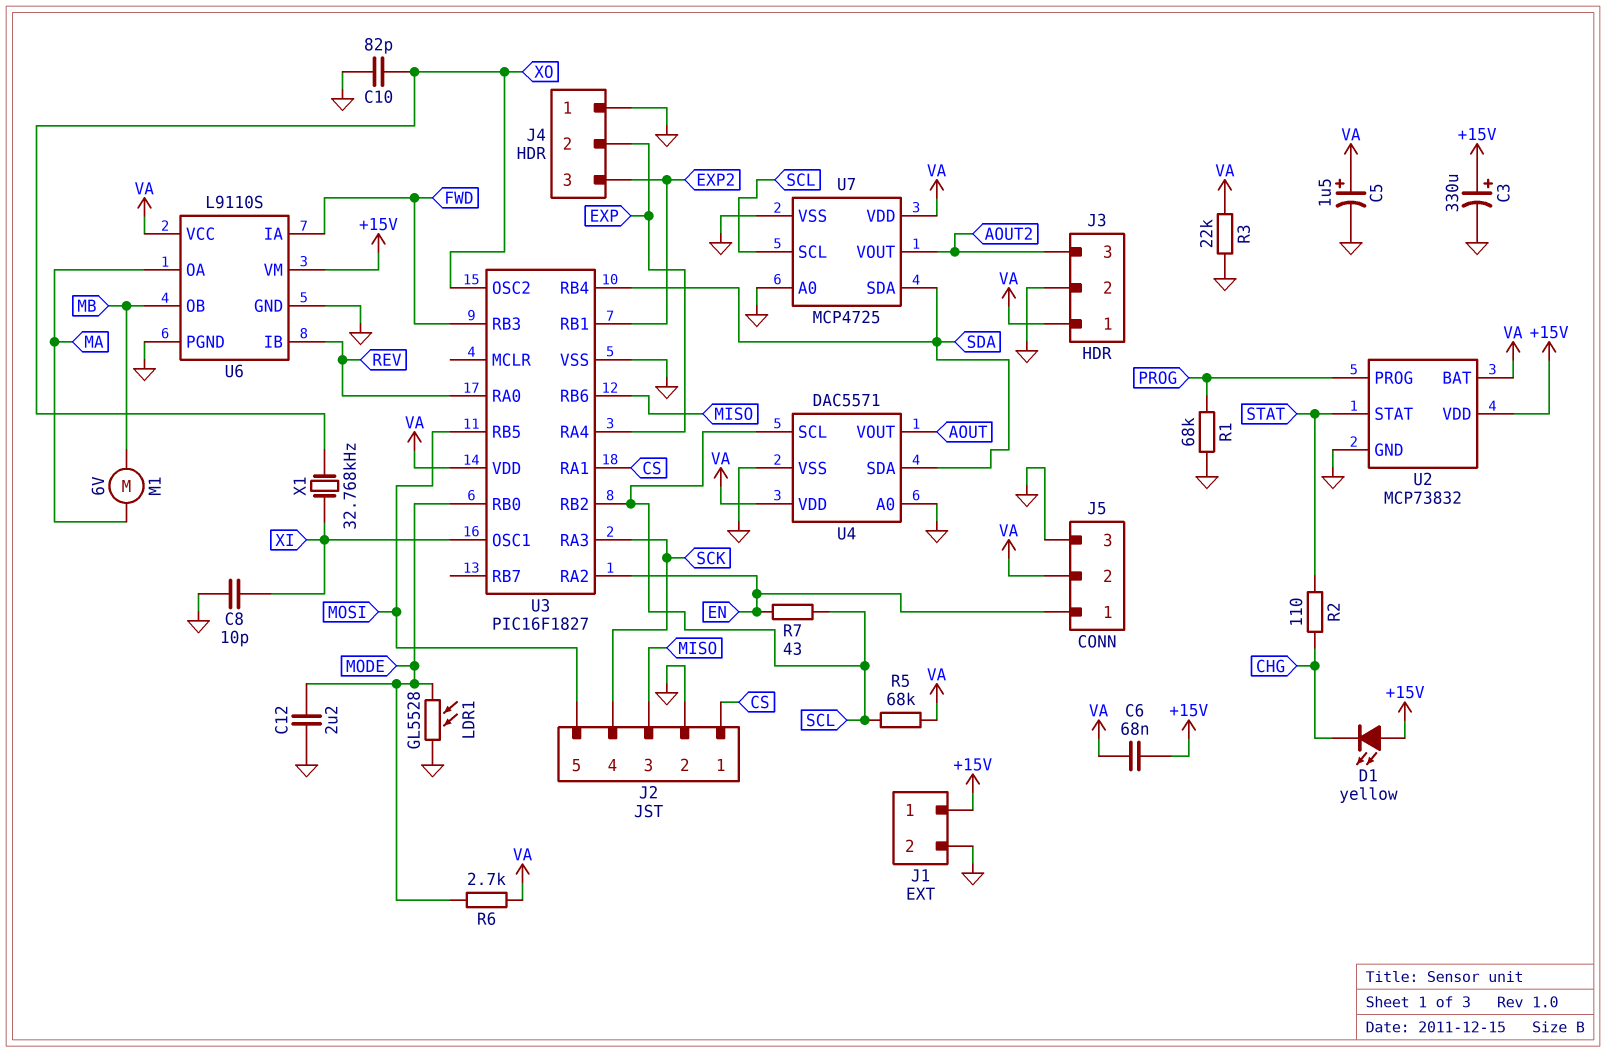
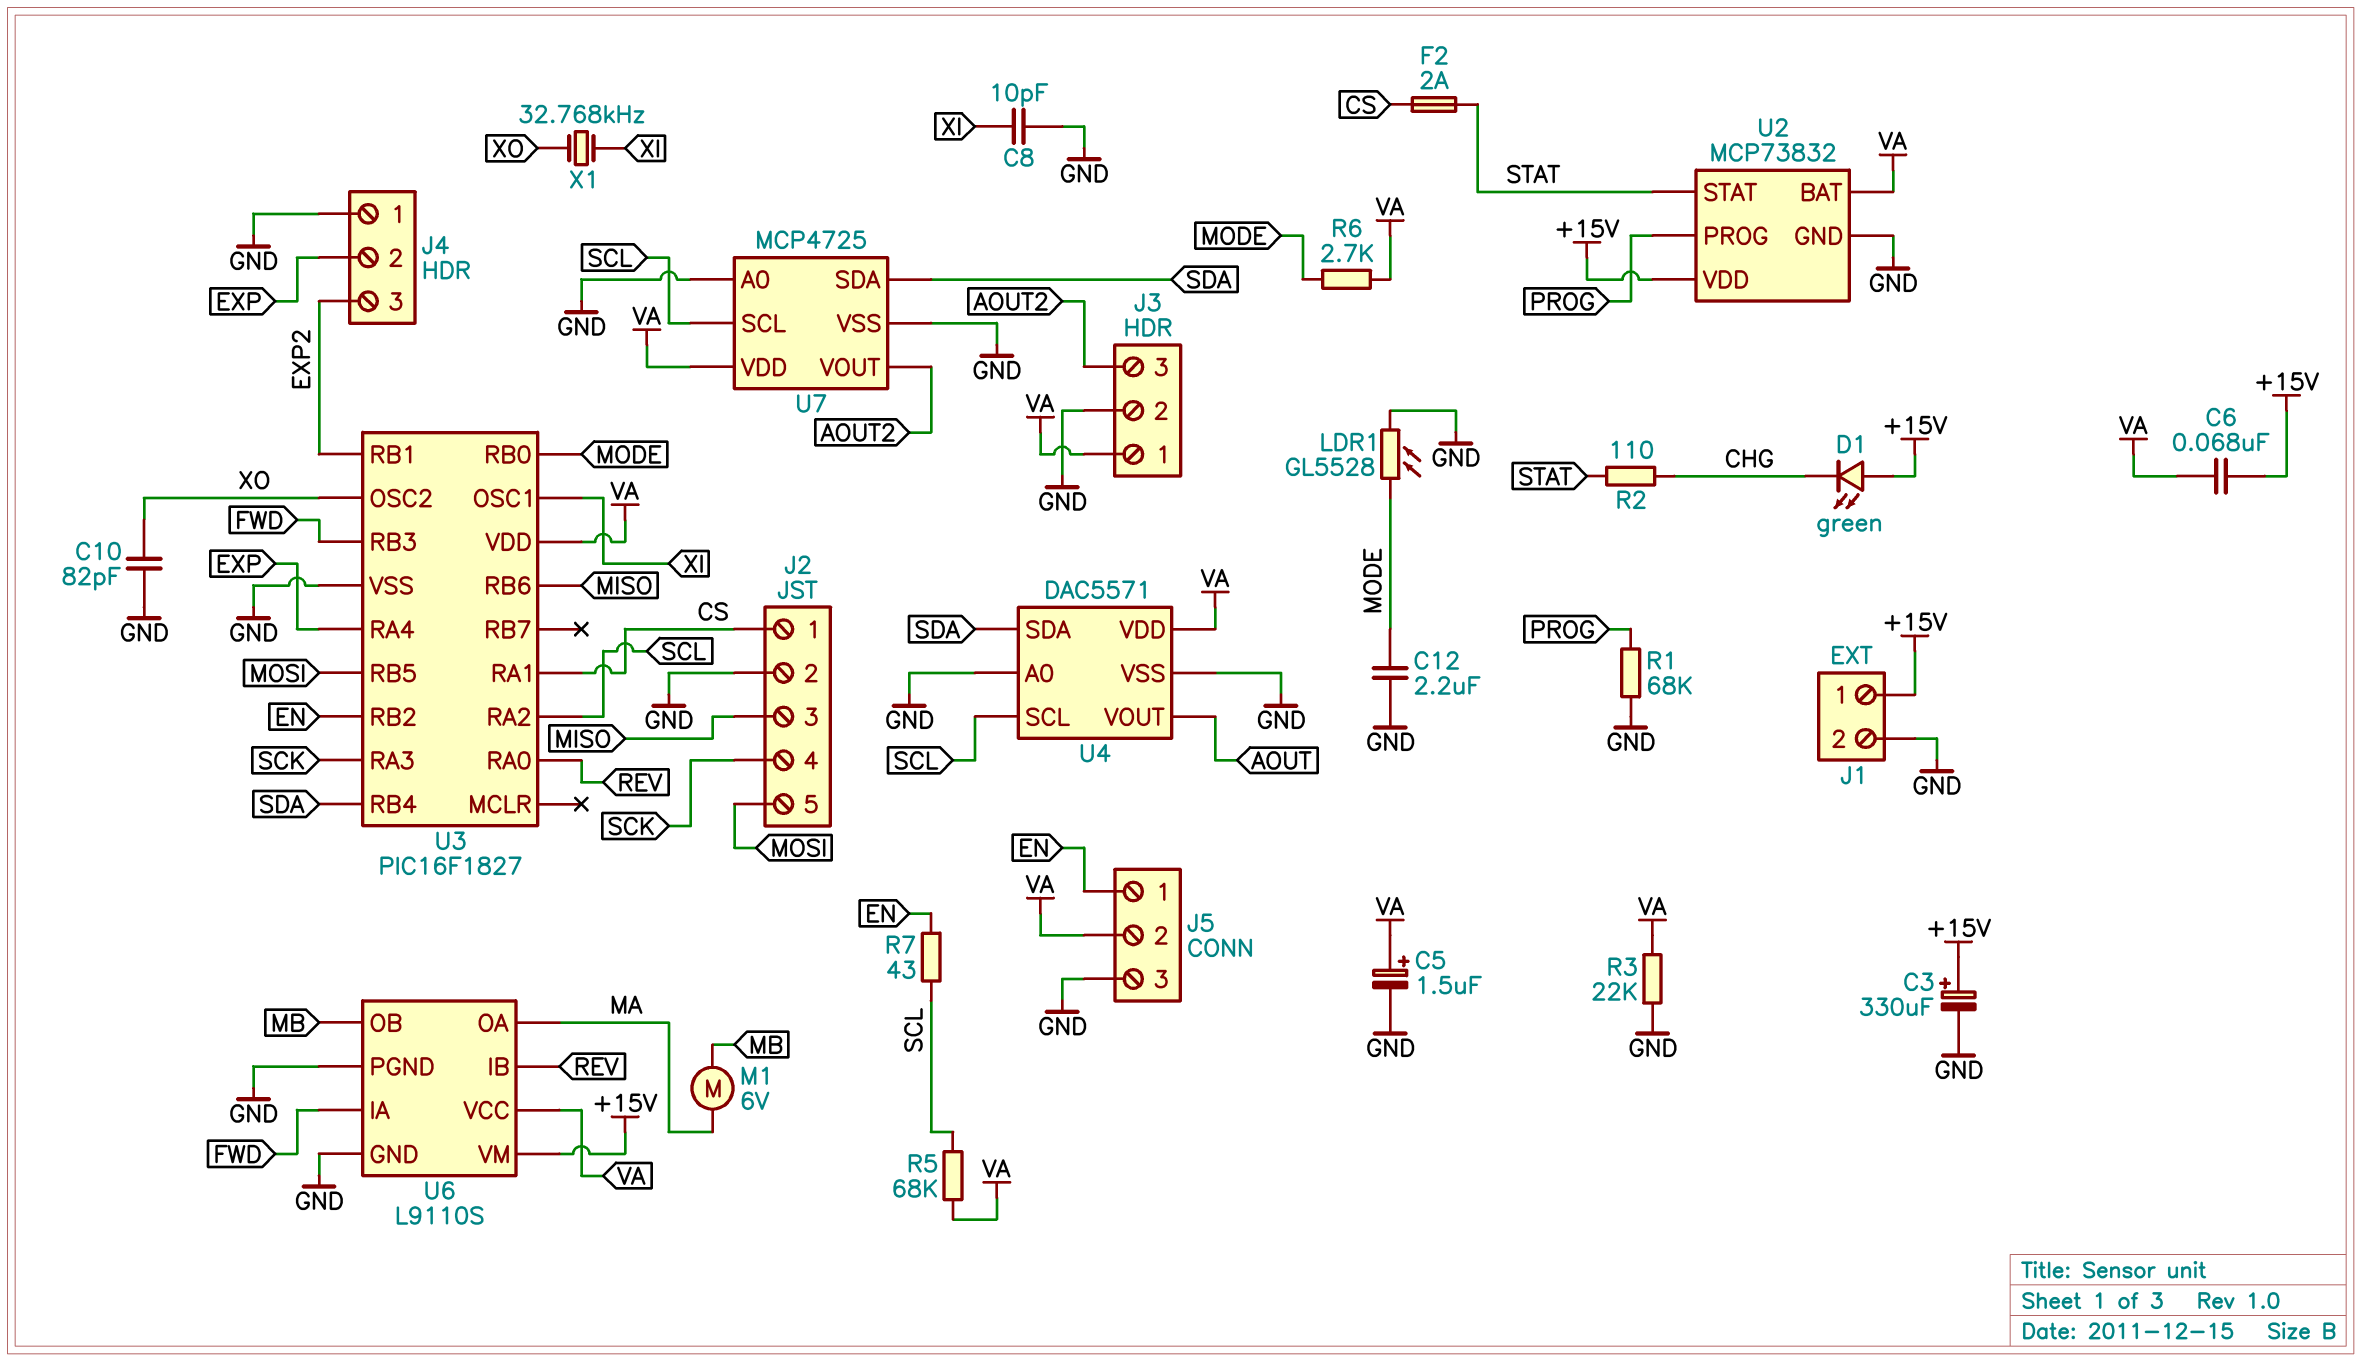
D1: LED yellow (A +15V, K CHG) -> LED green (A +15V, K CHG)
F2: none -> 2A (CS, STAT)
U3 pin RA2: EN -> SCL
U3 pin RB2: SCL -> EN

